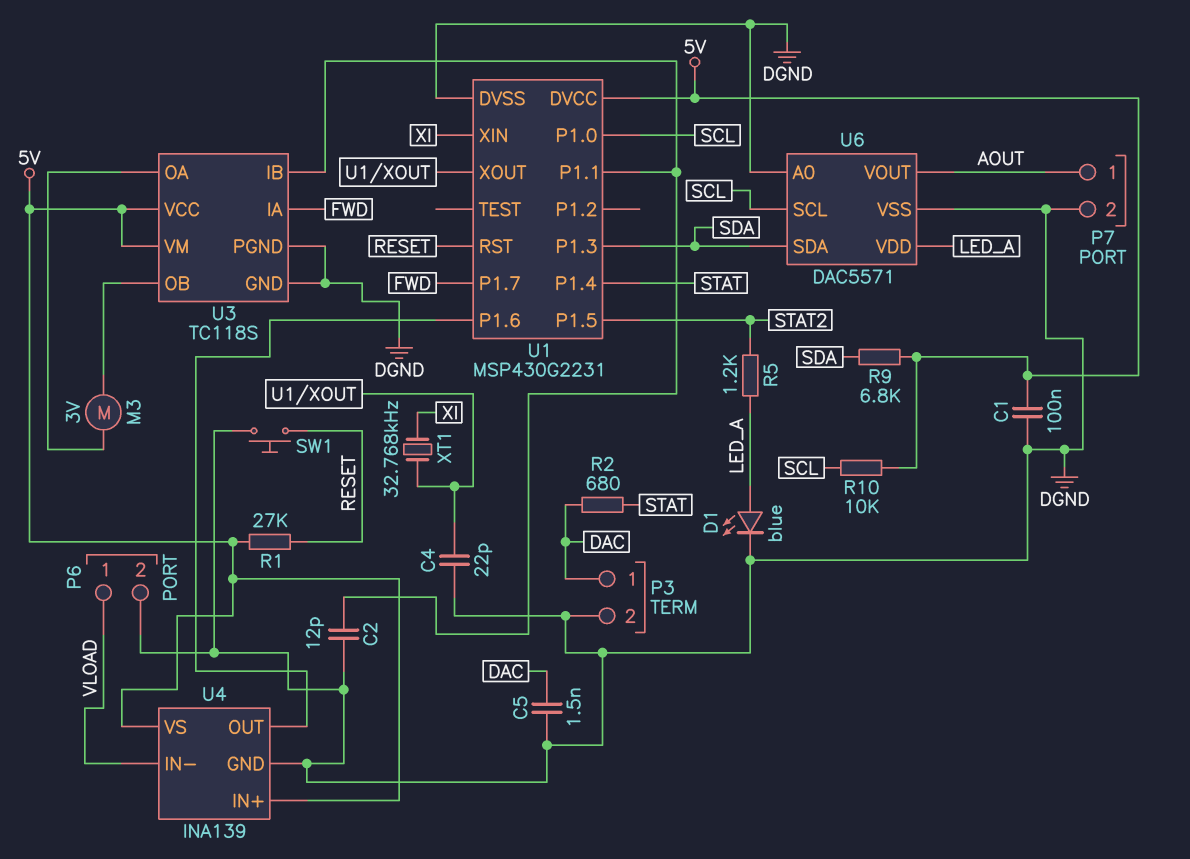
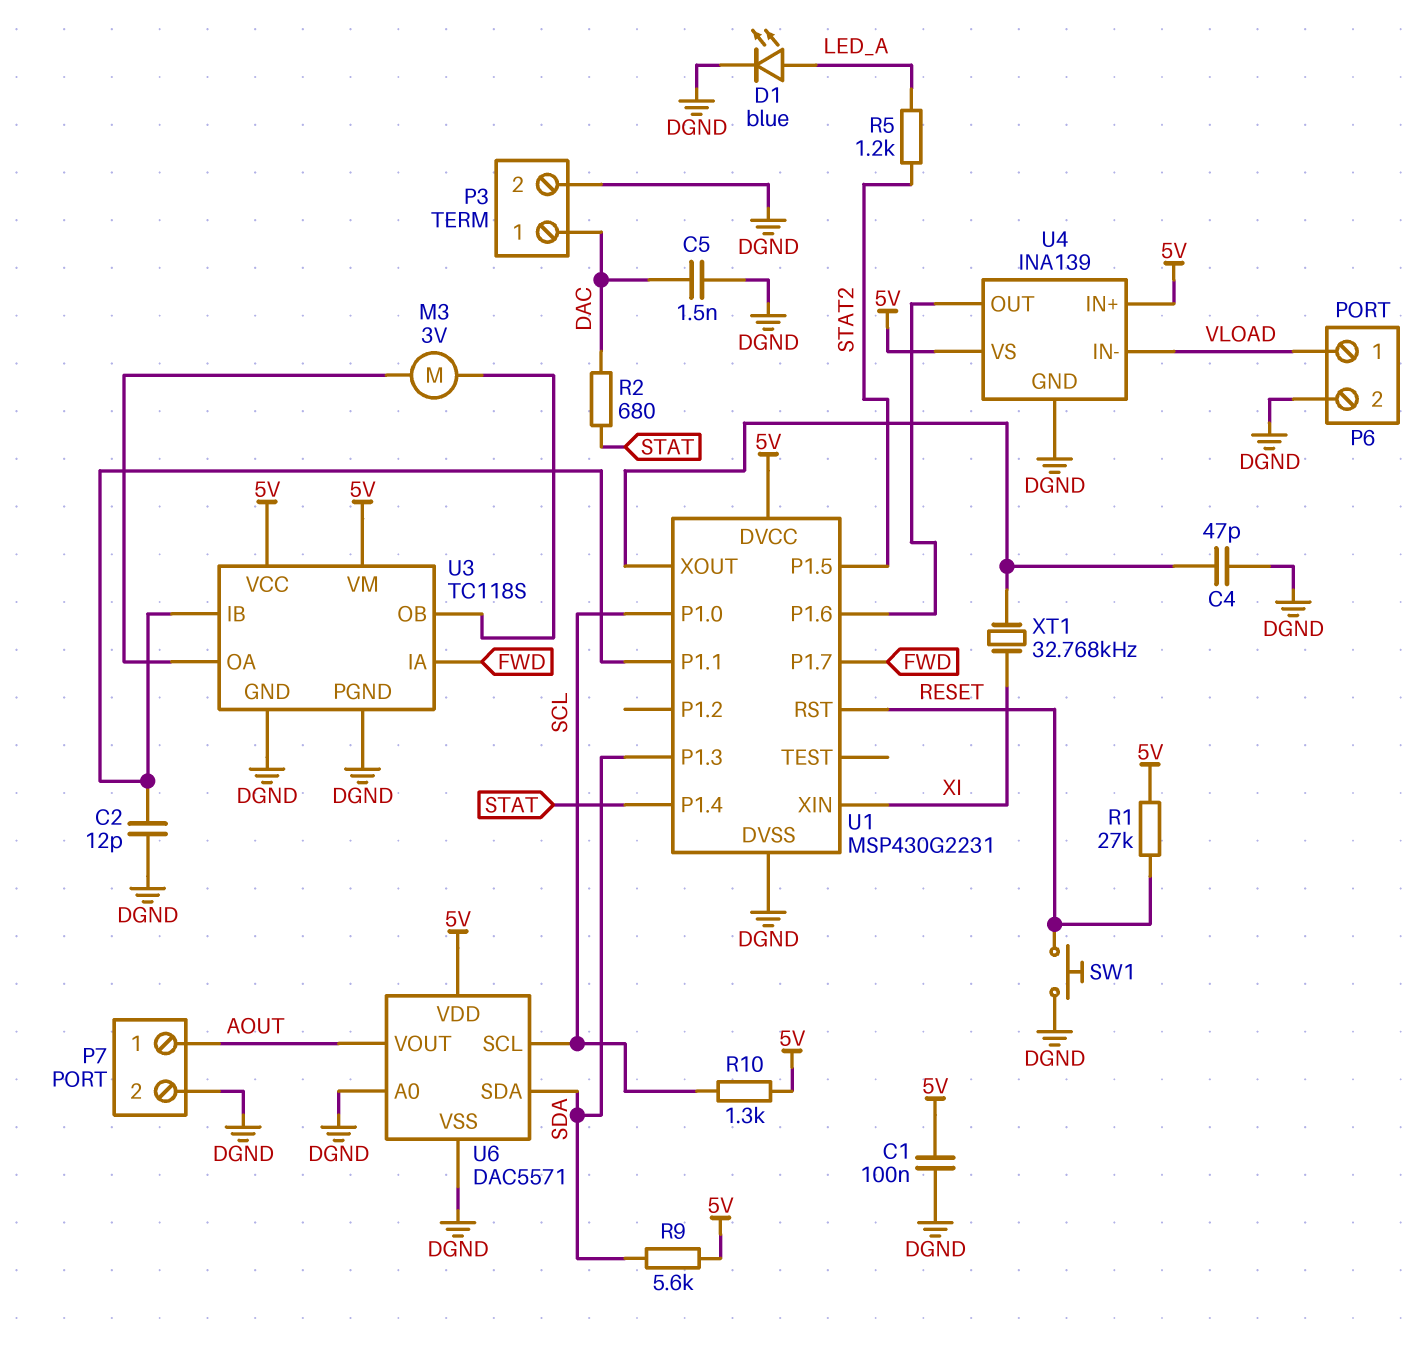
C4: 22pF (DGND, U1/XOUT) -> 47pF (DGND, U1/XOUT)
R9: 6.8k (5V, SDA) -> 5.6k (5V, SDA)
R10: 10k (5V, SCL) -> 1.3k (5V, SCL)
U6 pin VDD: LED_A -> 5V

